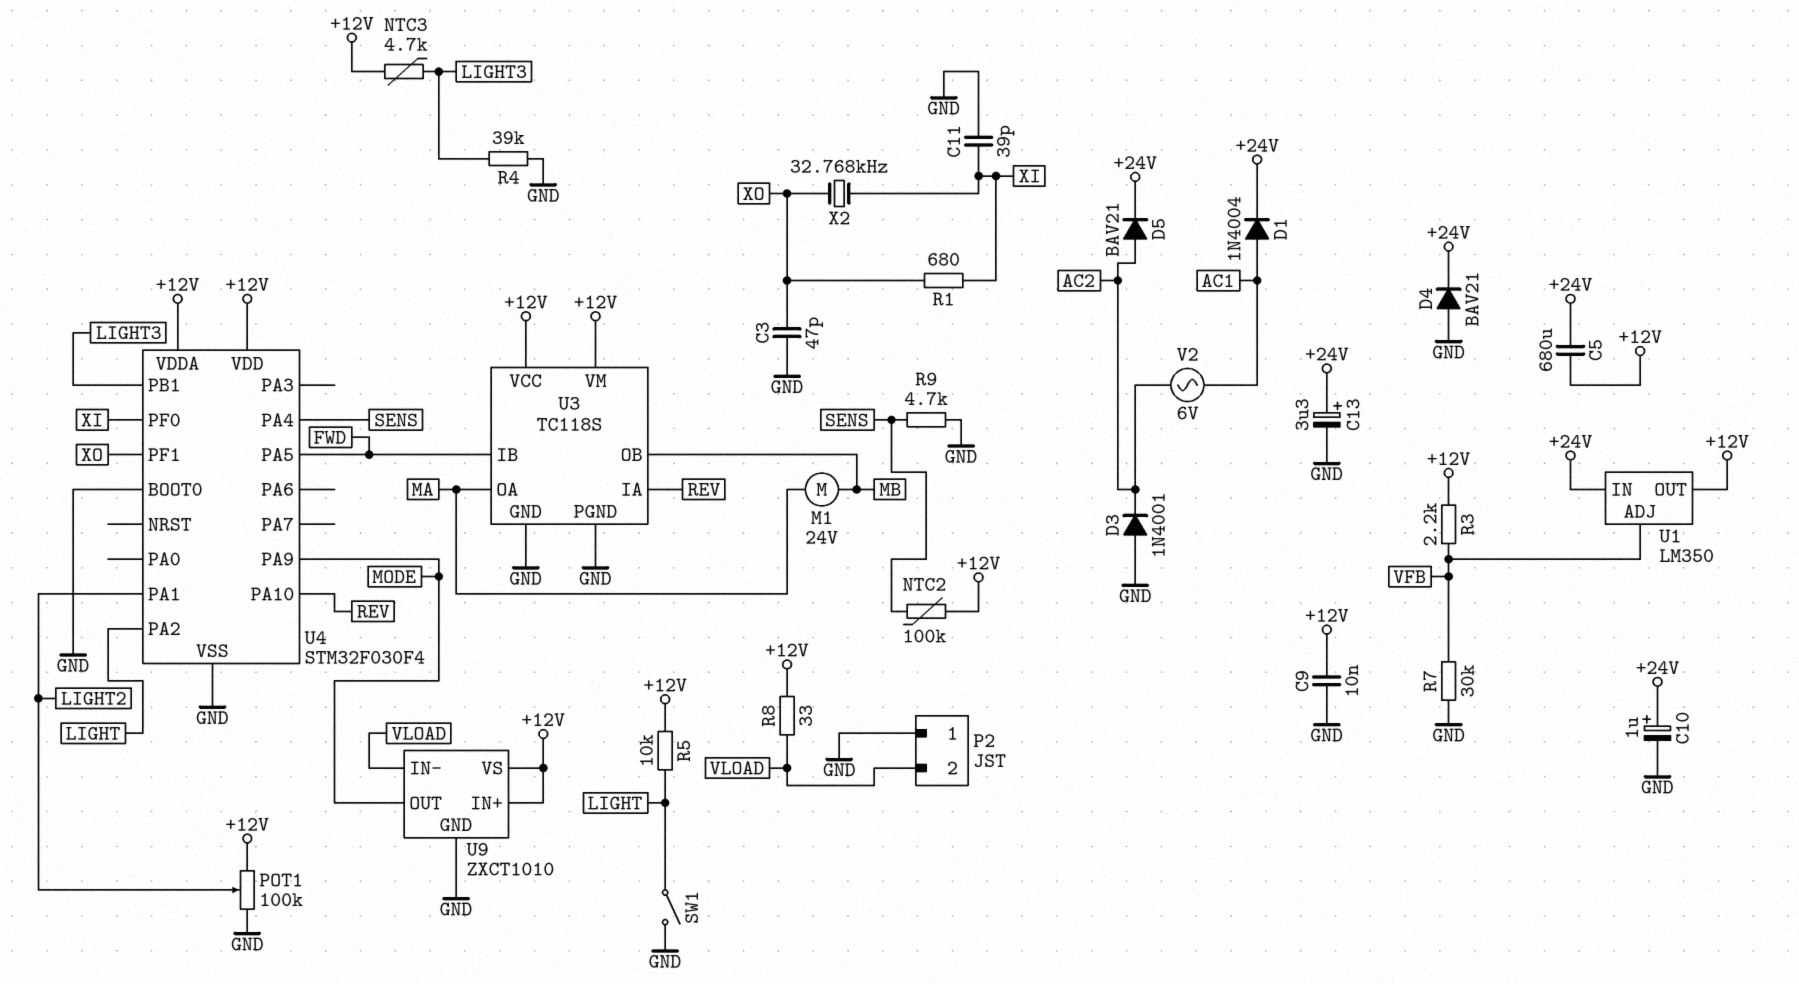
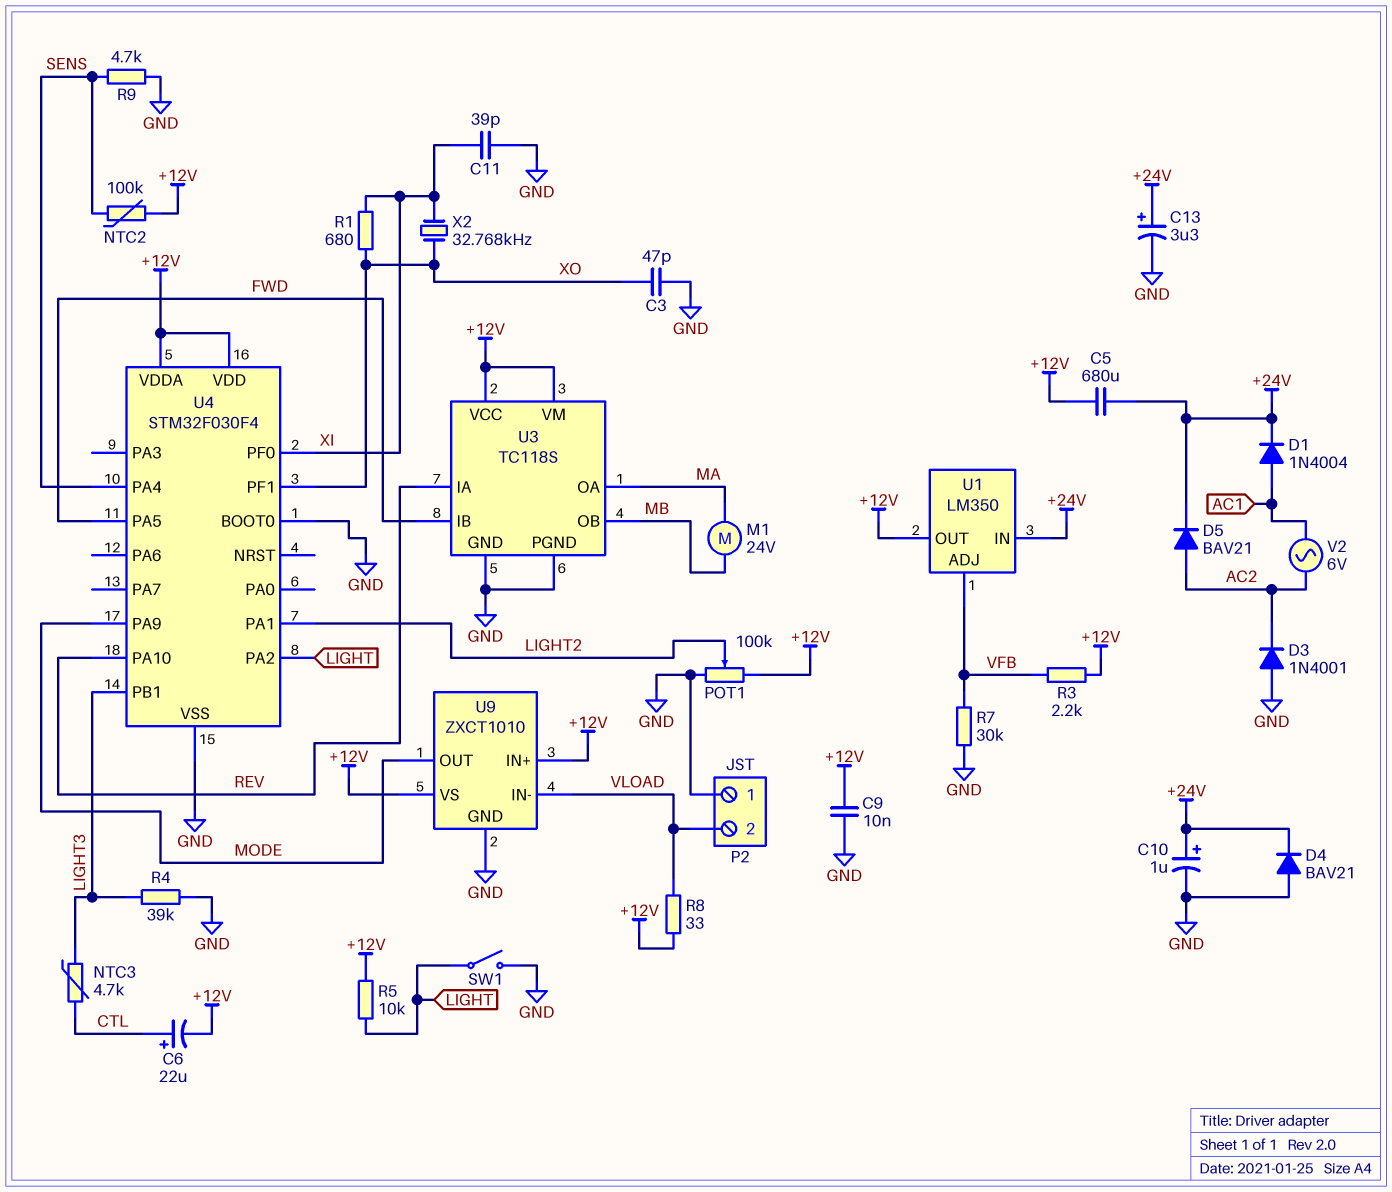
C6: none -> 22uF (plus CTL, minus +12V)
NTC3: 4.7k (+12V, LIGHT3) -> 4.7k (CTL, LIGHT3)

